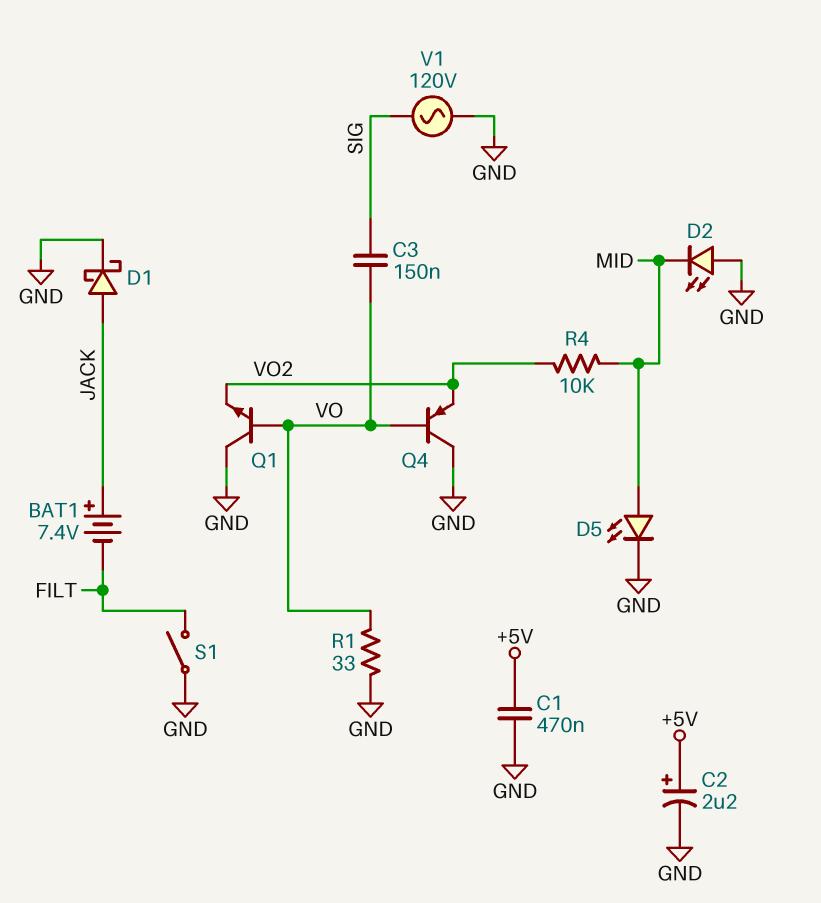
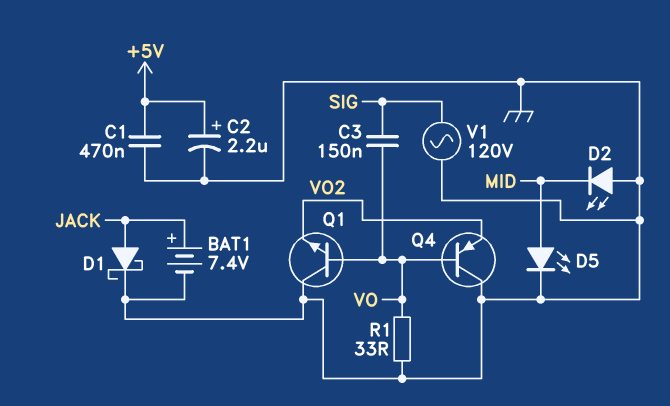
BAT1: 7.4V (plus JACK, minus FILT) -> 7.4V (plus JACK, minus GND)
R4: 10k (MID, VO2) -> none
S1: switch (FILT, GND) -> none

